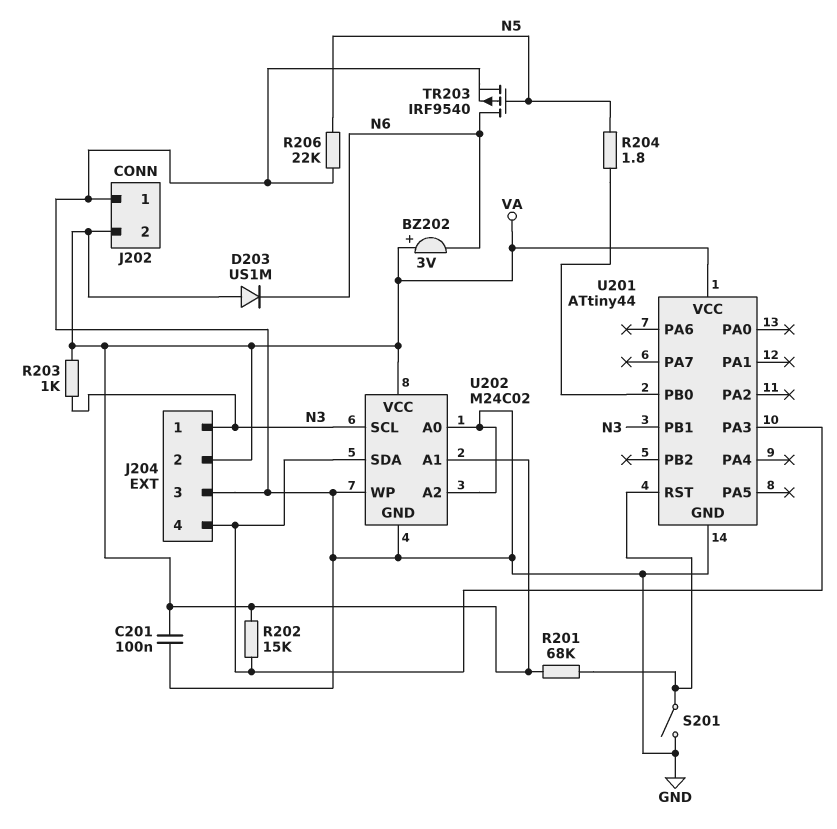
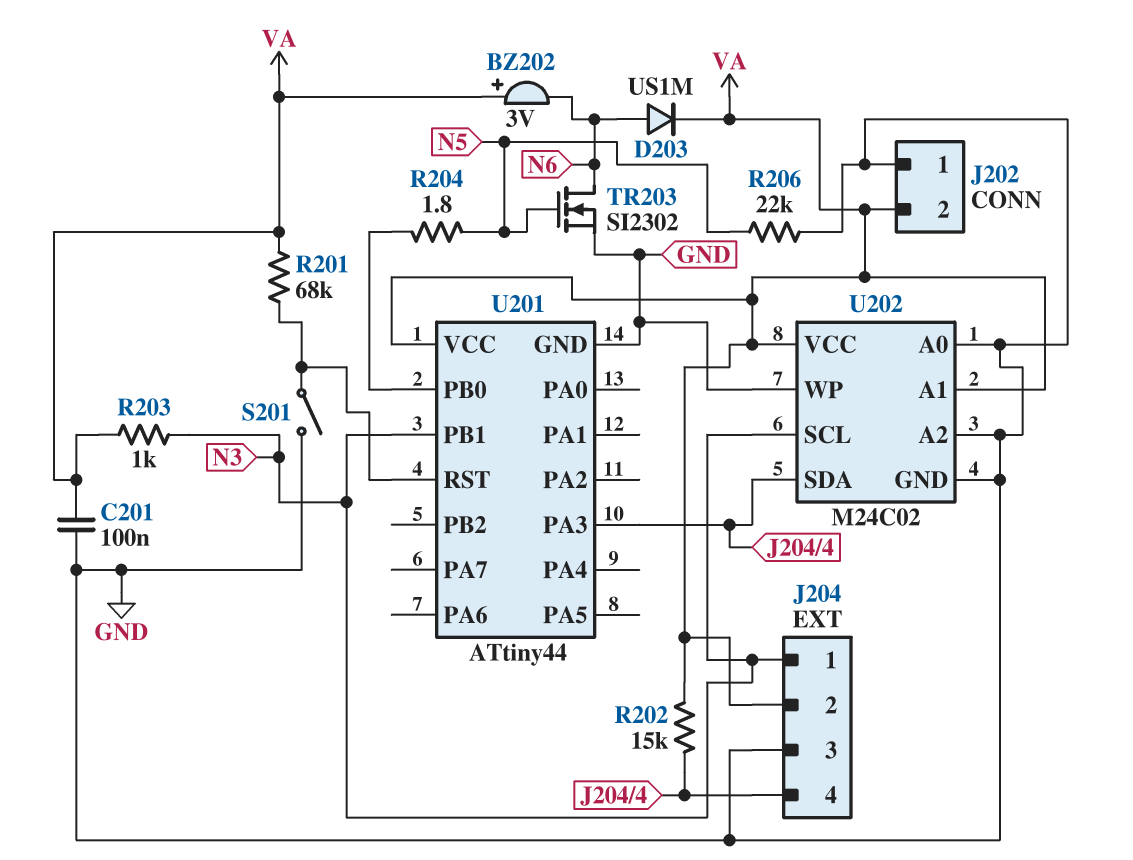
D203: diode US1M (A VA, K N6) -> diode US1M (A N6, K VA)
TR203: PMOS IRF9540 (G N5, D N6, S GND) -> NMOS SI2302 (G N5, D N6, S GND)

